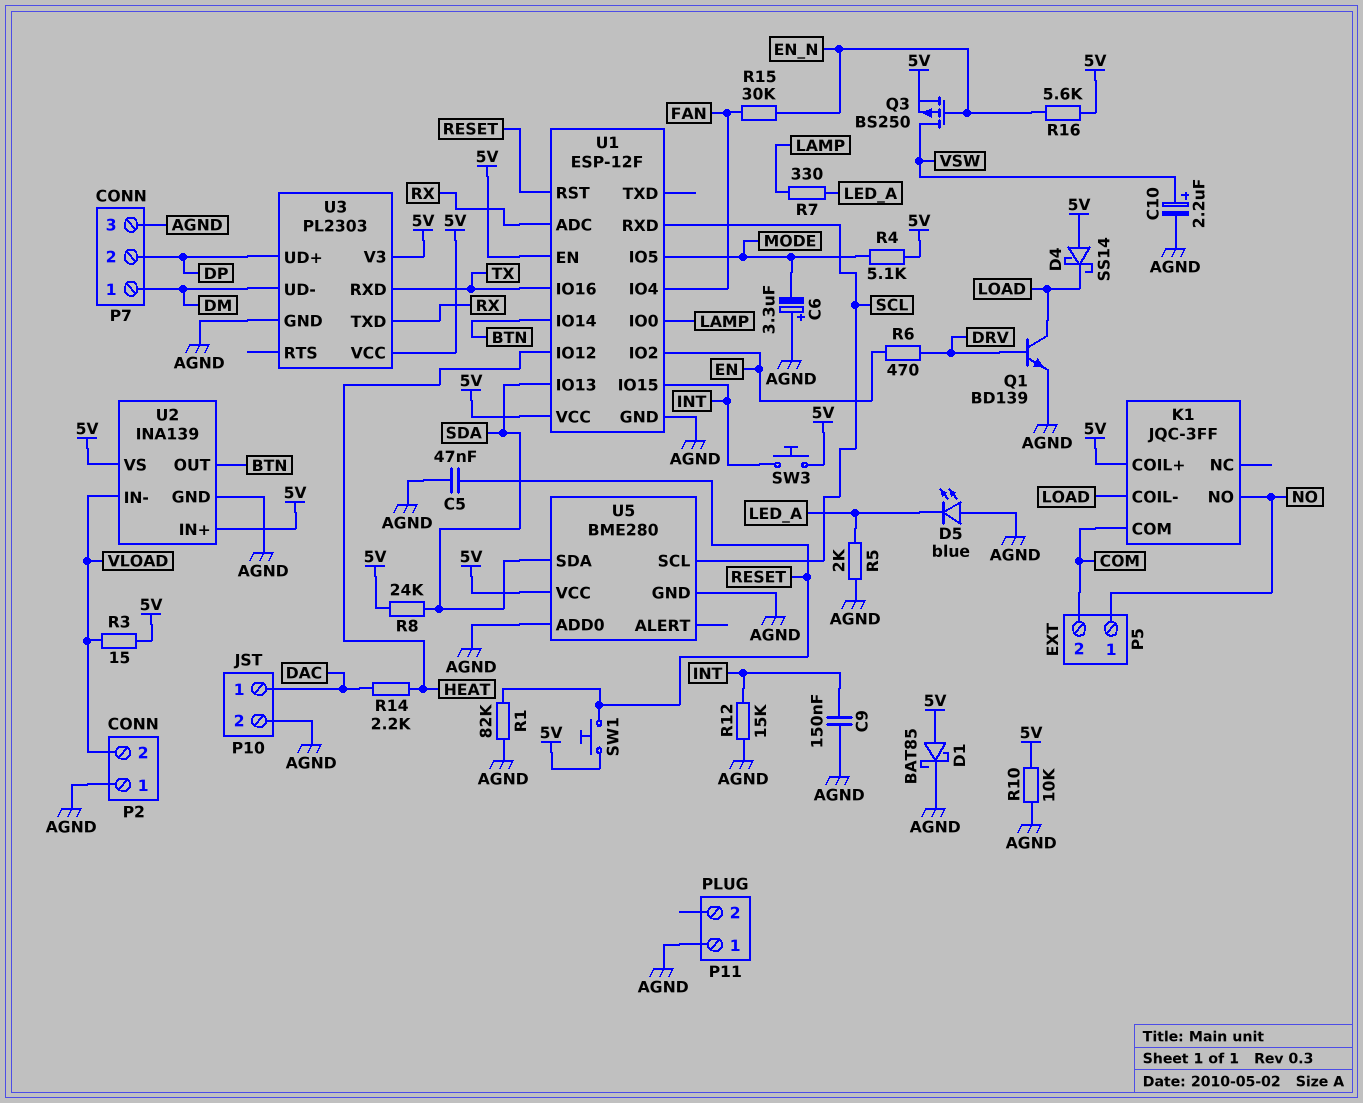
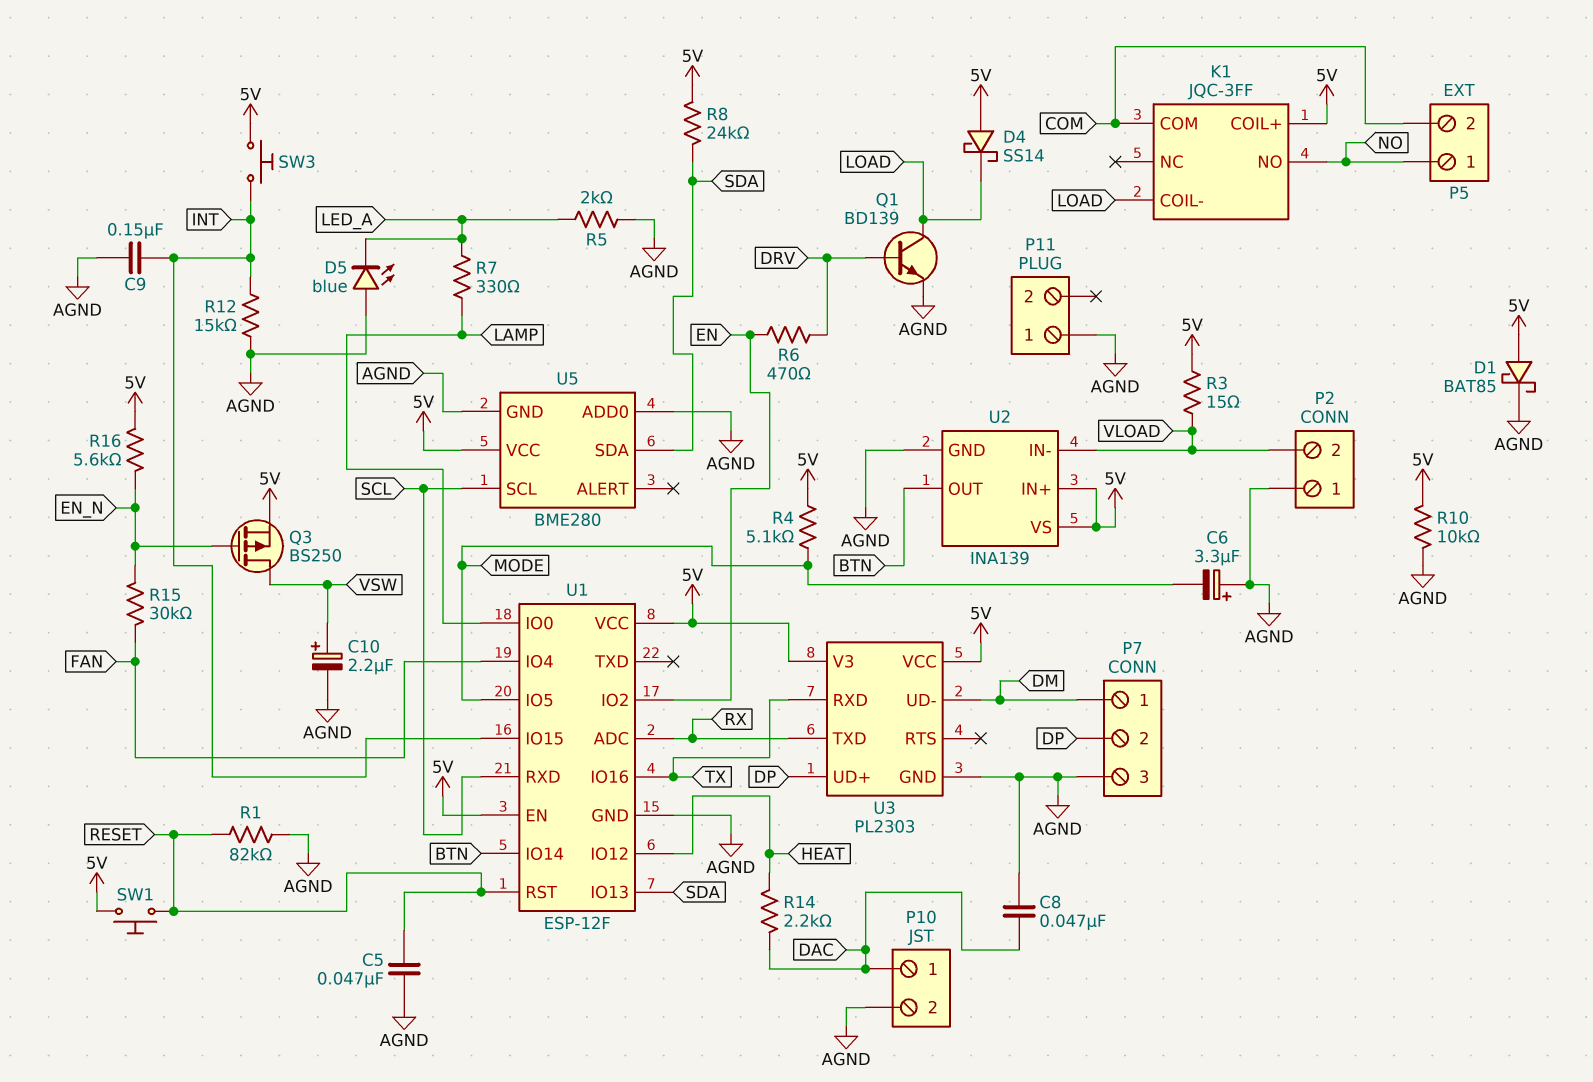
C8: none -> 47nF (AGND, DAC)

